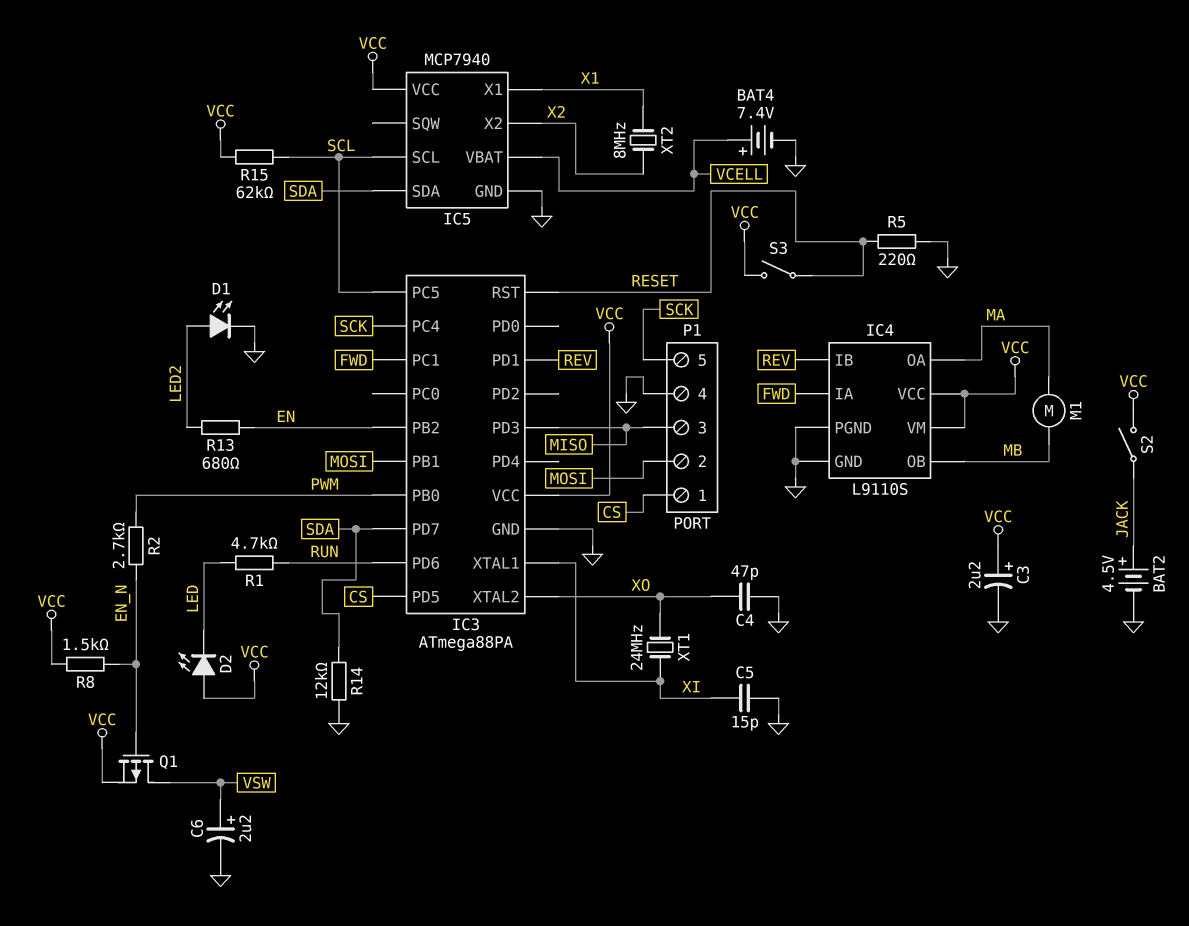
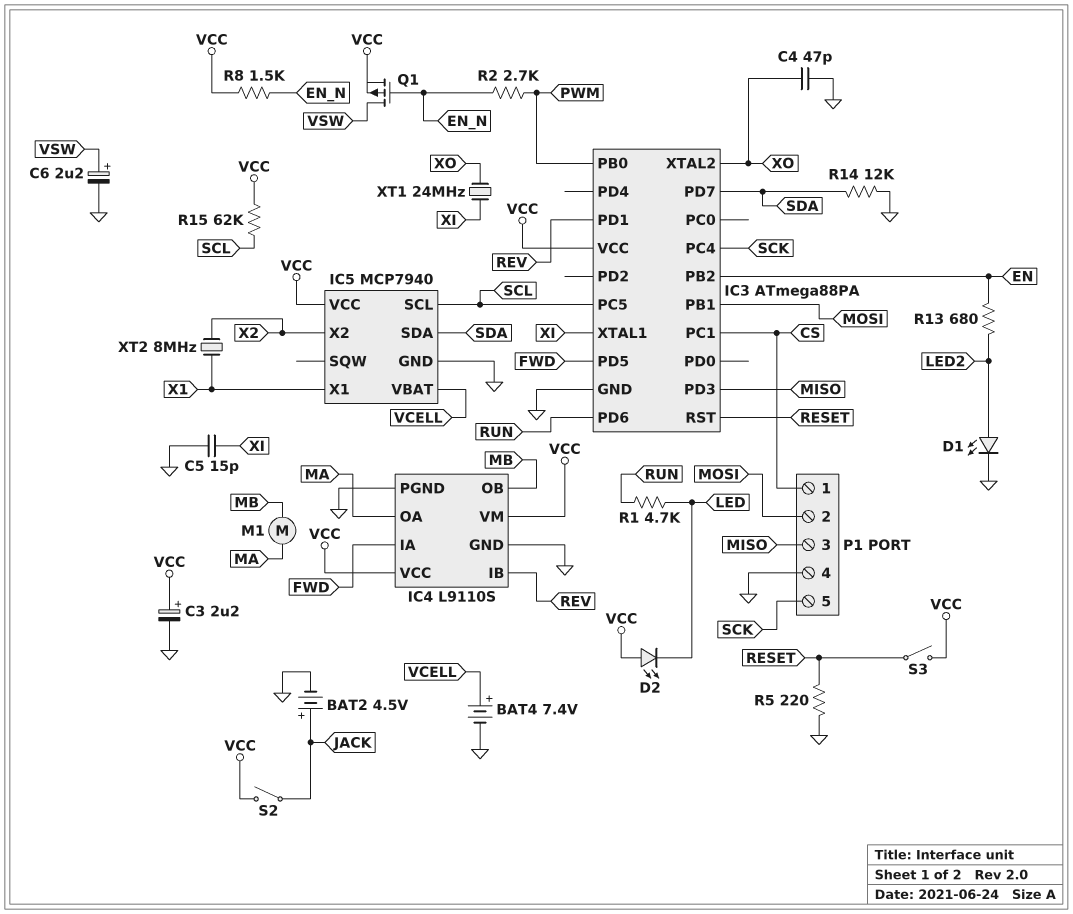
IC3 pin PC1: FWD -> CS
IC3 pin PD5: CS -> FWD

